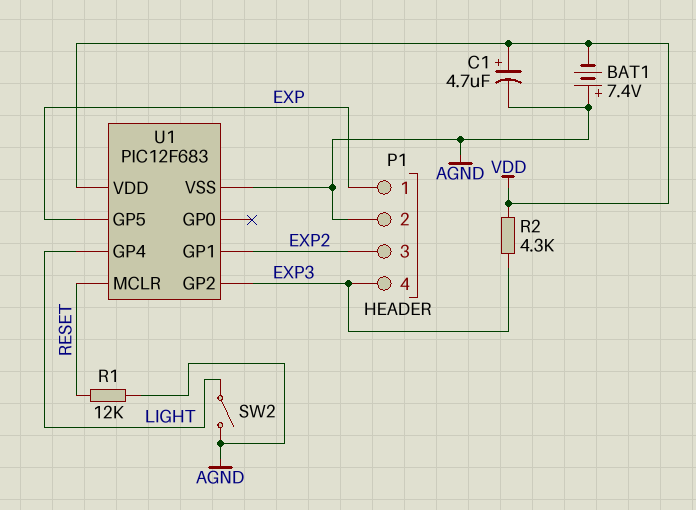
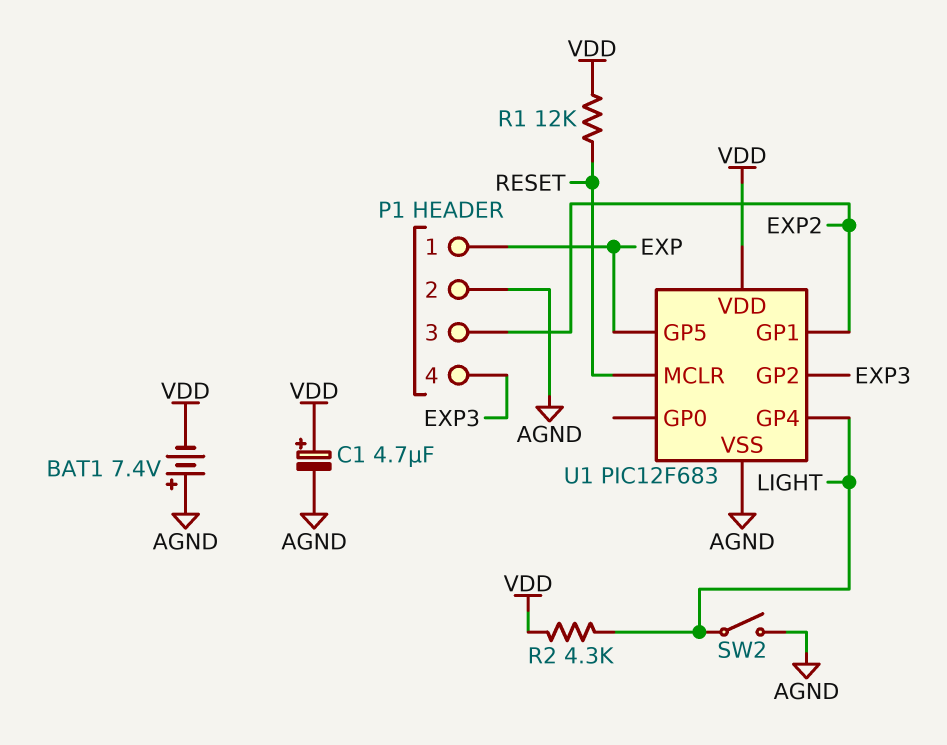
R1: 12k (AGND, RESET) -> 12k (RESET, VDD)
R2: 4.3k (EXP3, VDD) -> 4.3k (LIGHT, VDD)

